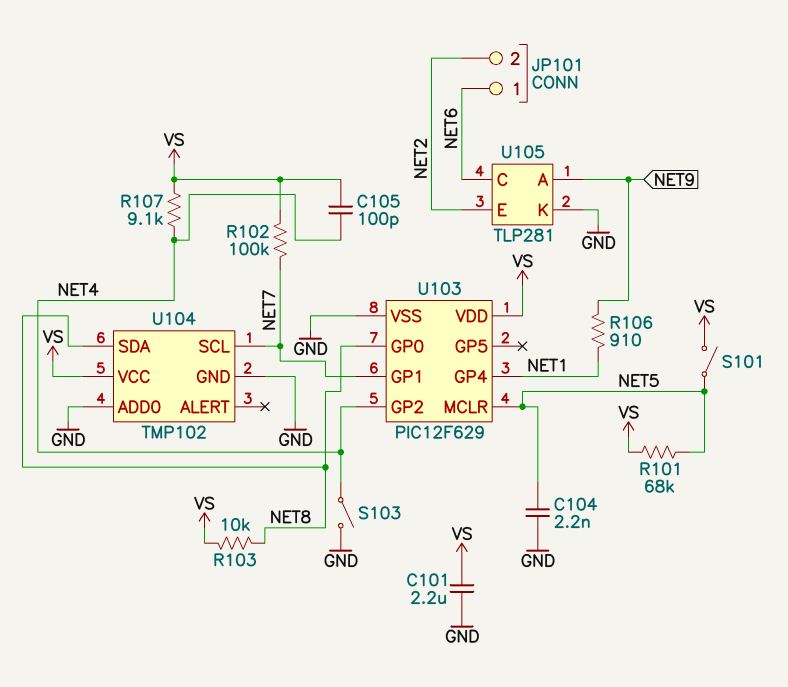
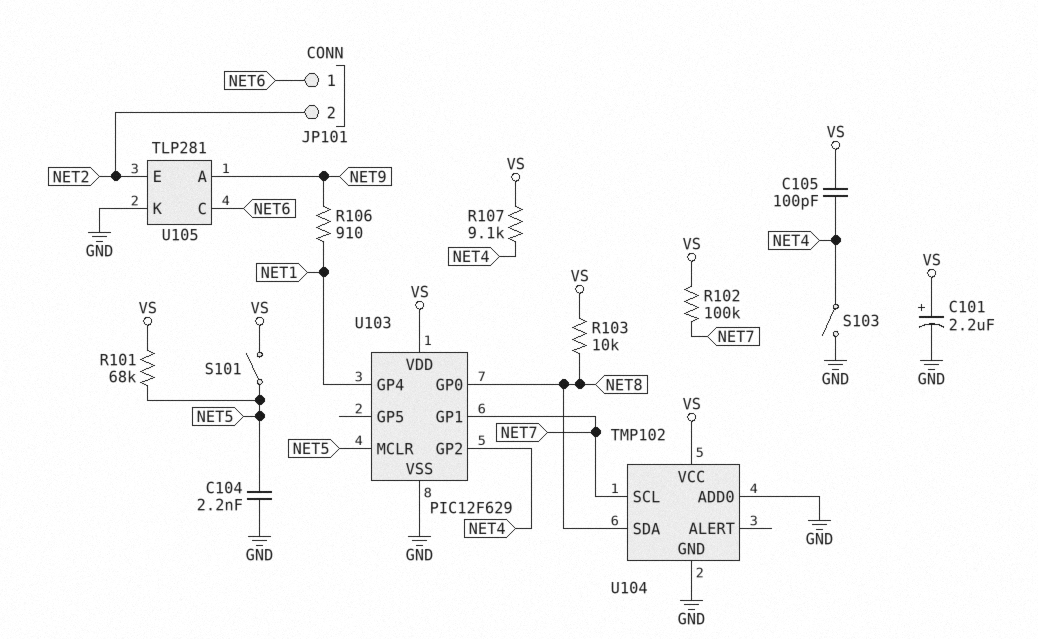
C101: 2.2uF (GND, VS) -> 2.2uF (plus VS, minus GND)

